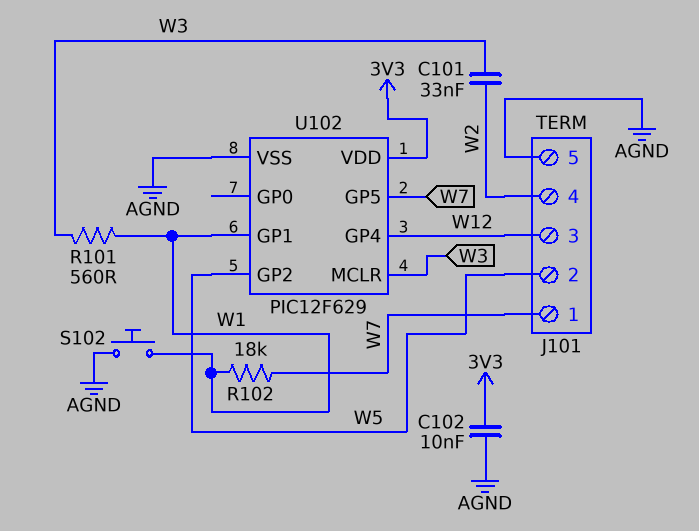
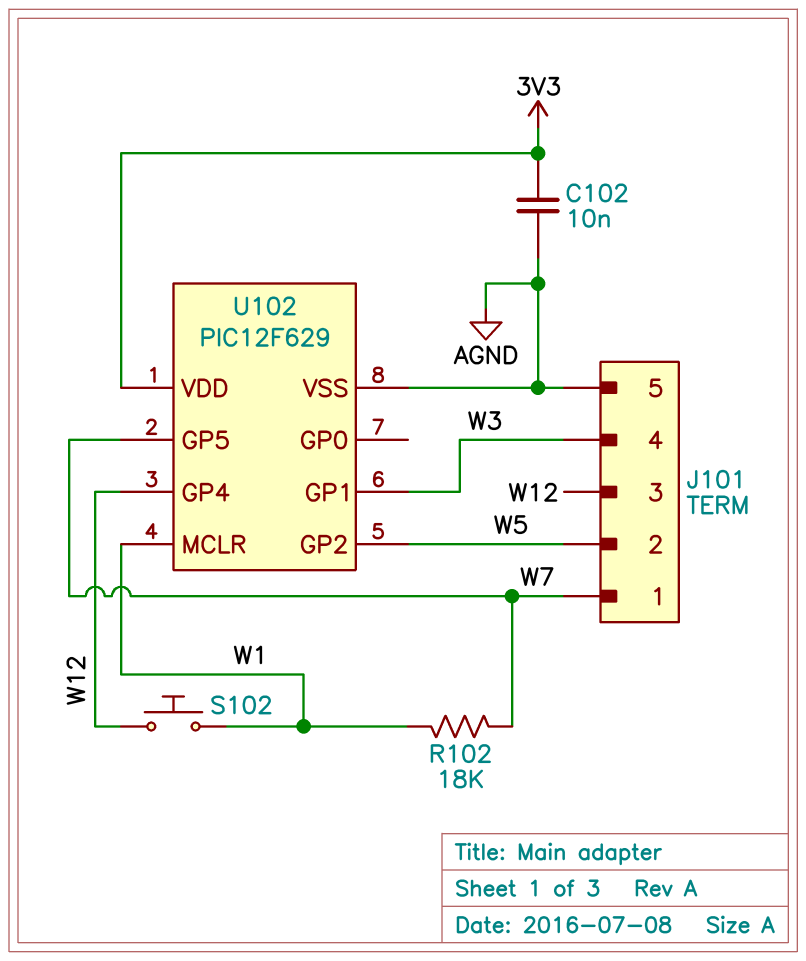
C101: 33nF (W2, W3) -> none
J101 pin 4: W2 -> W3
R101: 560 (W1, W3) -> none
S102: button (AGND, W1) -> button (W1, W12)
U102 pin GP1: W1 -> W3
U102 pin MCLR: W3 -> W1

